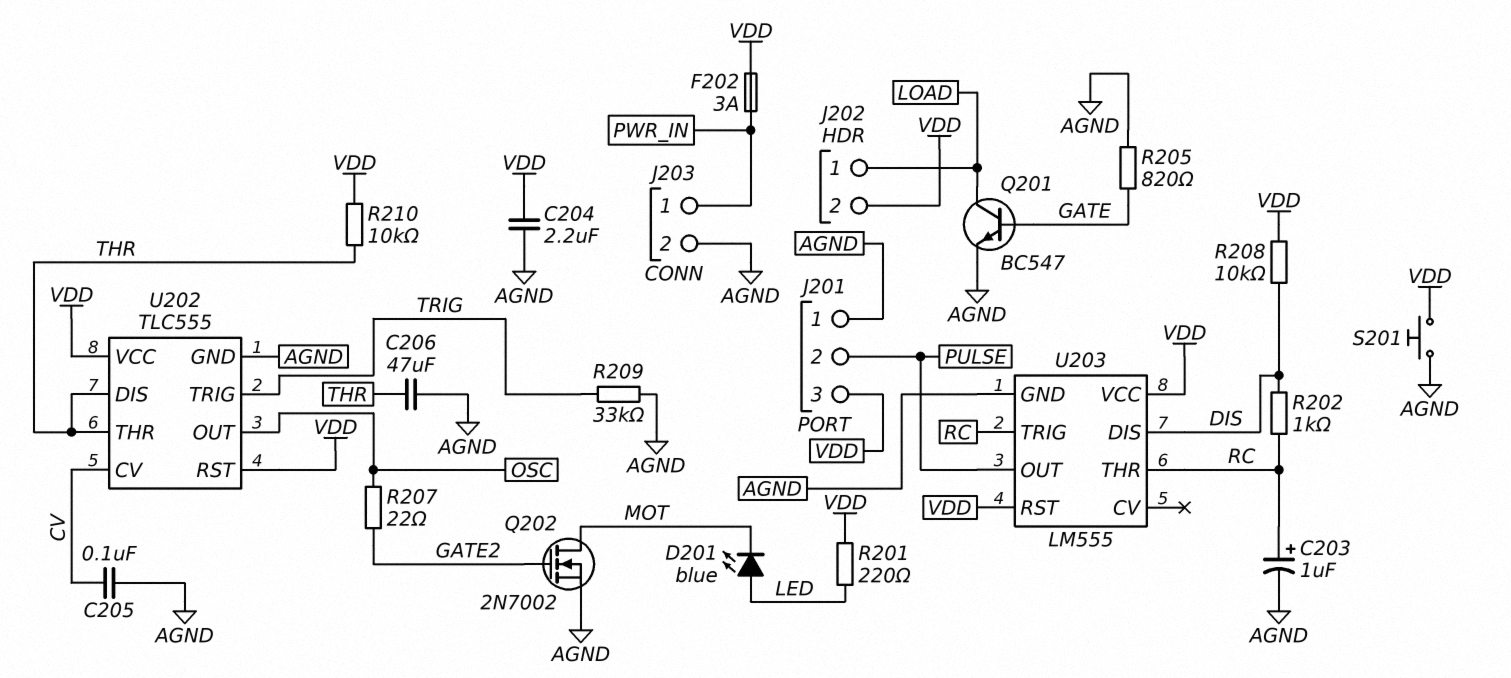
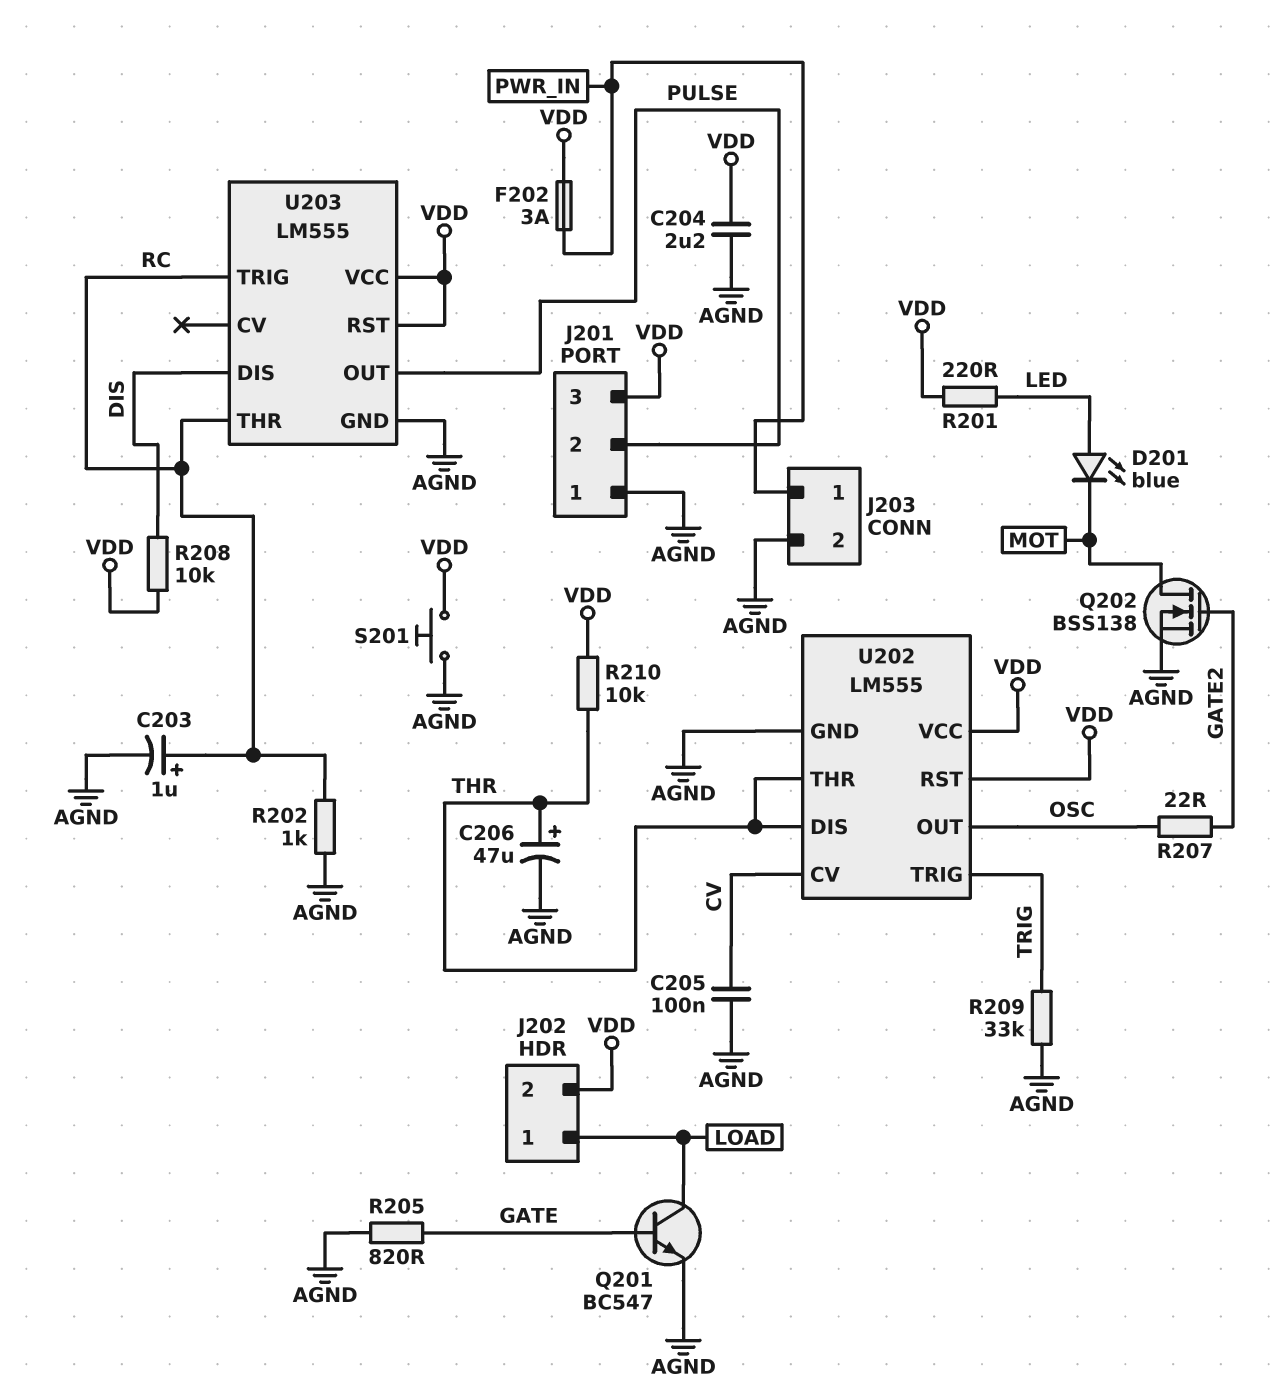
C206: 47uF (AGND, THR) -> 47uF (plus THR, minus AGND)
Q202: NMOS 2N7002 (G GATE2, D MOT, S AGND) -> NMOS BSS138 (G GATE2, D MOT, S AGND)
R202: 1k (DIS, RC) -> 1k (AGND, RC)
U202: TLC555 -> LM555

